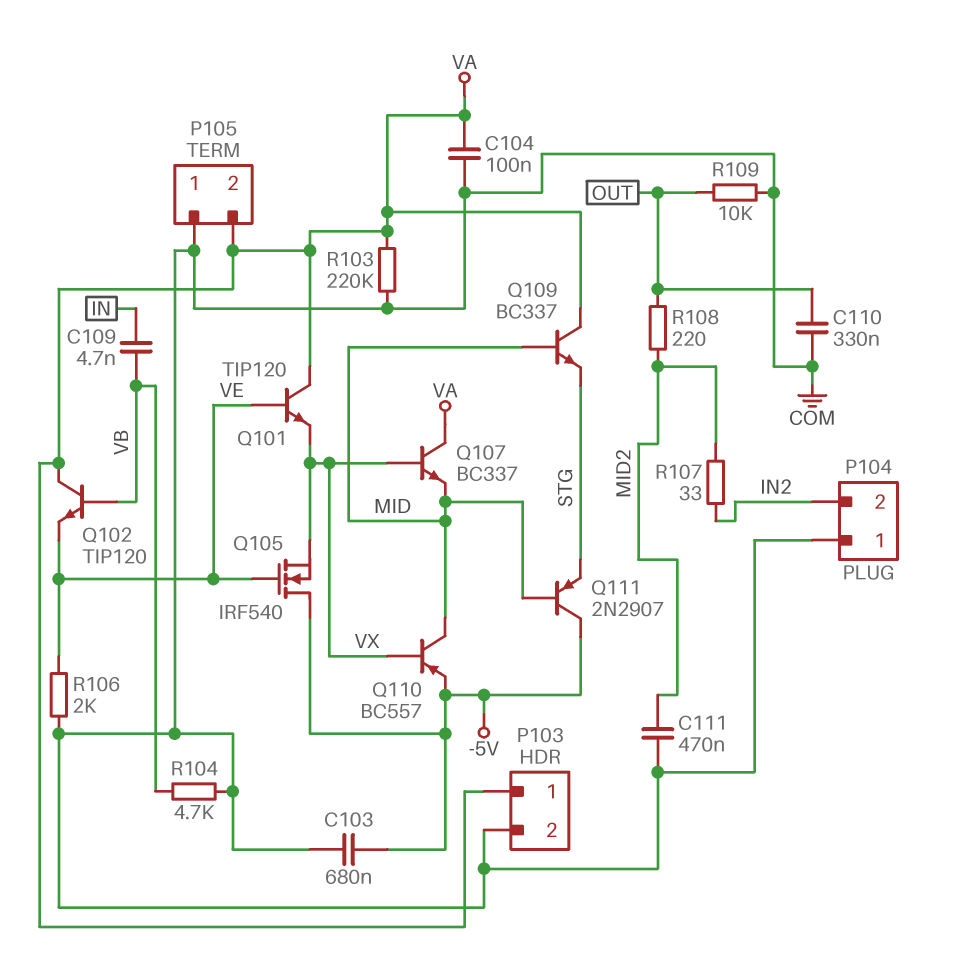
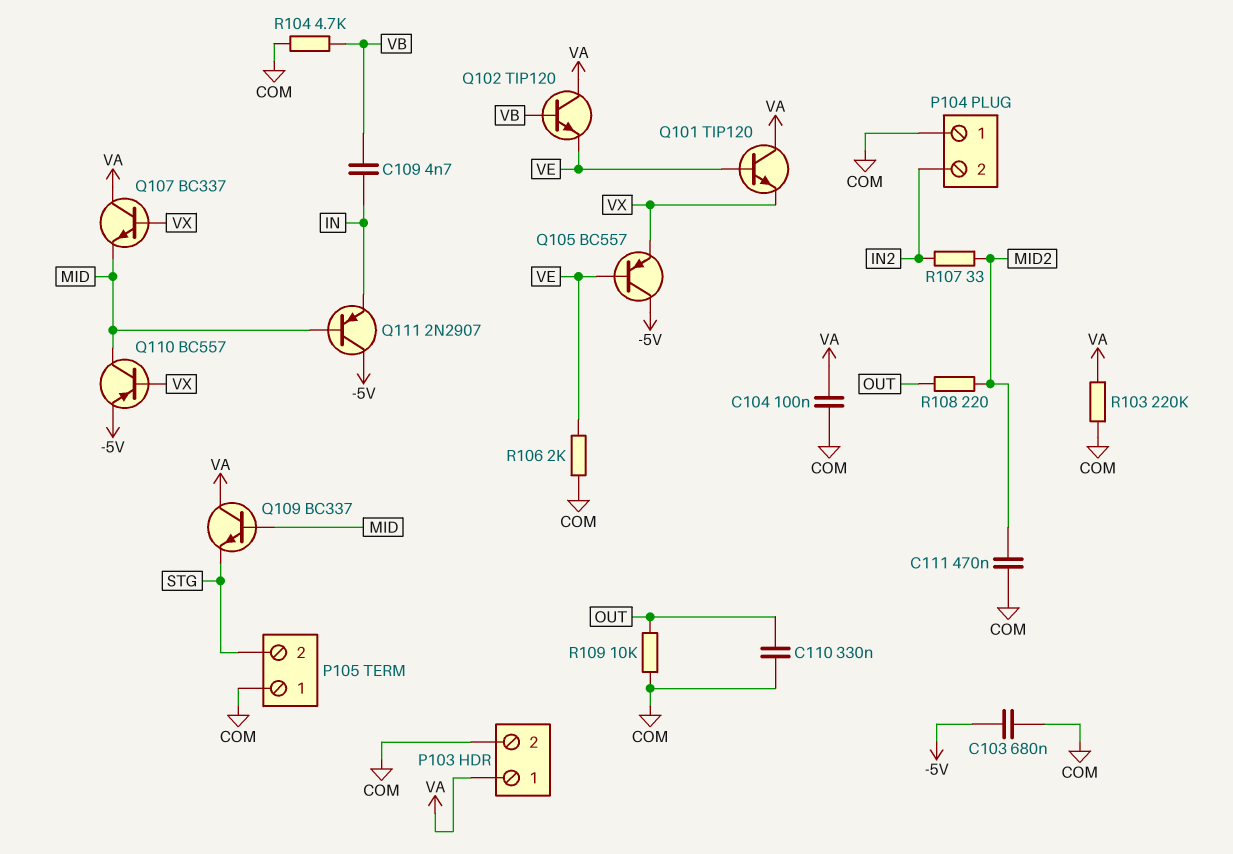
P105 pin 2: VA -> STG
Q105: NMOS IRF540 (G VE, D -5V, S VX) -> PNP BC557 (B VE, C -5V, E VX)
Q111: PNP 2N2907 (B MID, C -5V, E STG) -> PNP 2N2907 (B MID, C -5V, E IN)

